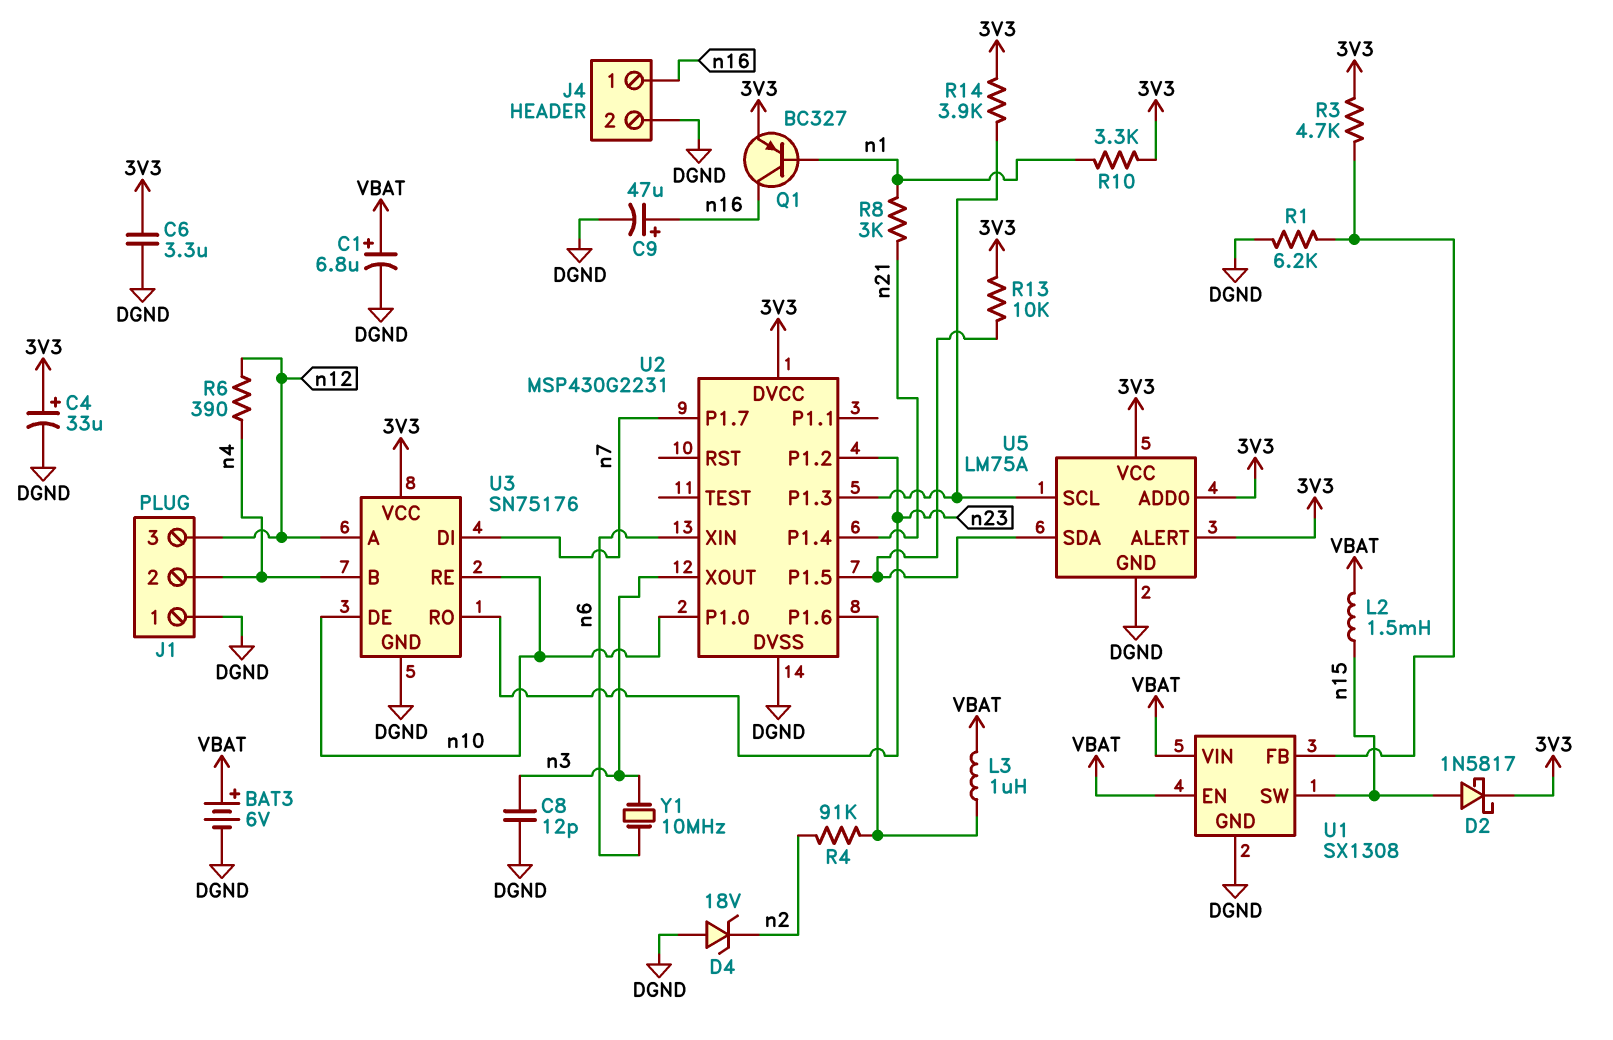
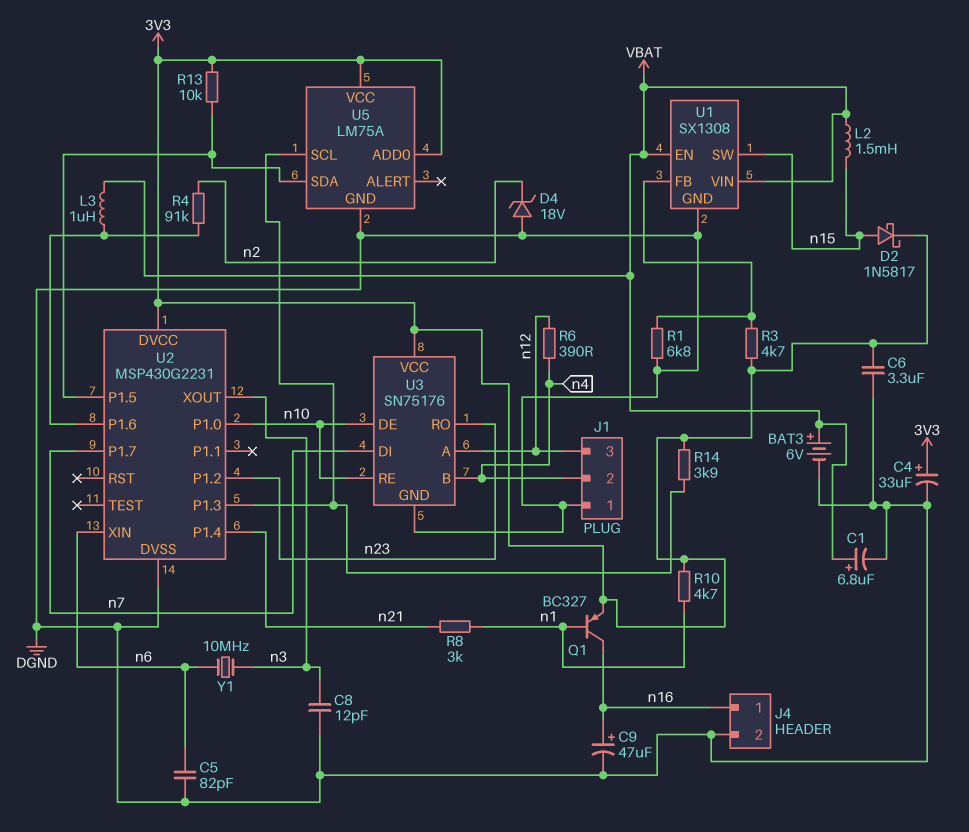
C5: none -> 82pF (DGND, n6)
R1: 6.2k (DGND, U1/FB) -> 6.8k (DGND, U1/FB)
R10: 3.3k (3V3, n1) -> 4.7k (3V3, n1)
U5 pin ALERT: 3V3 -> none

